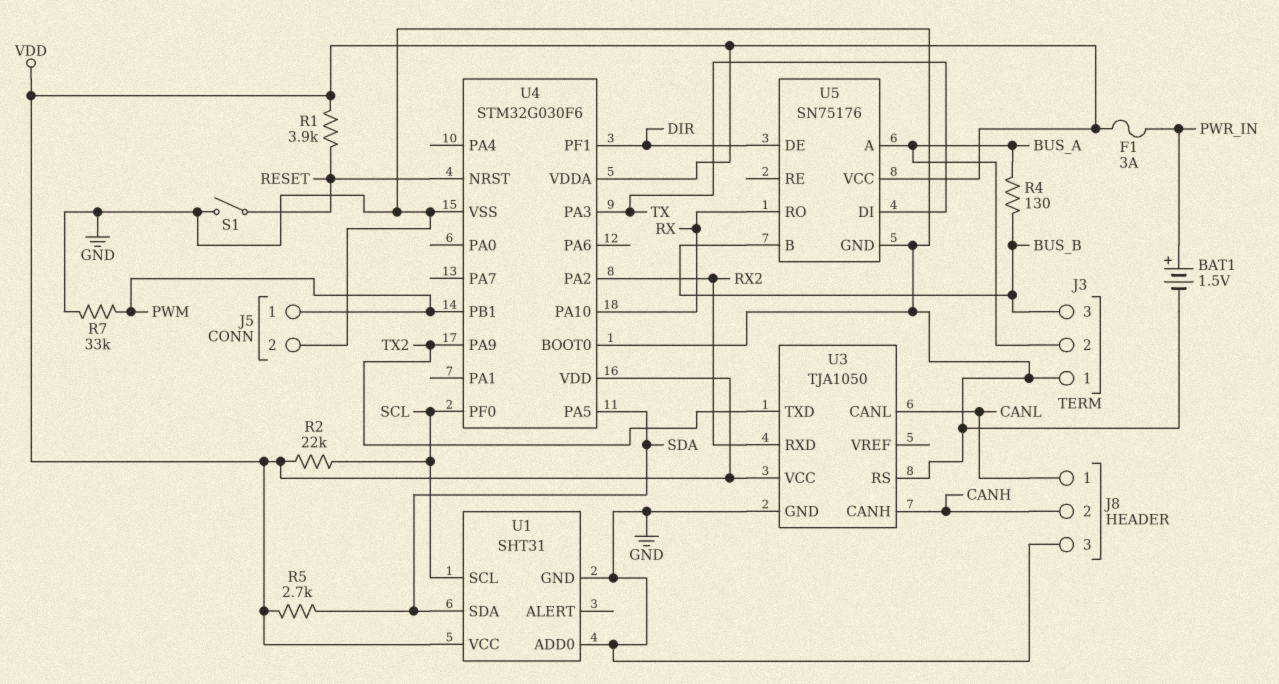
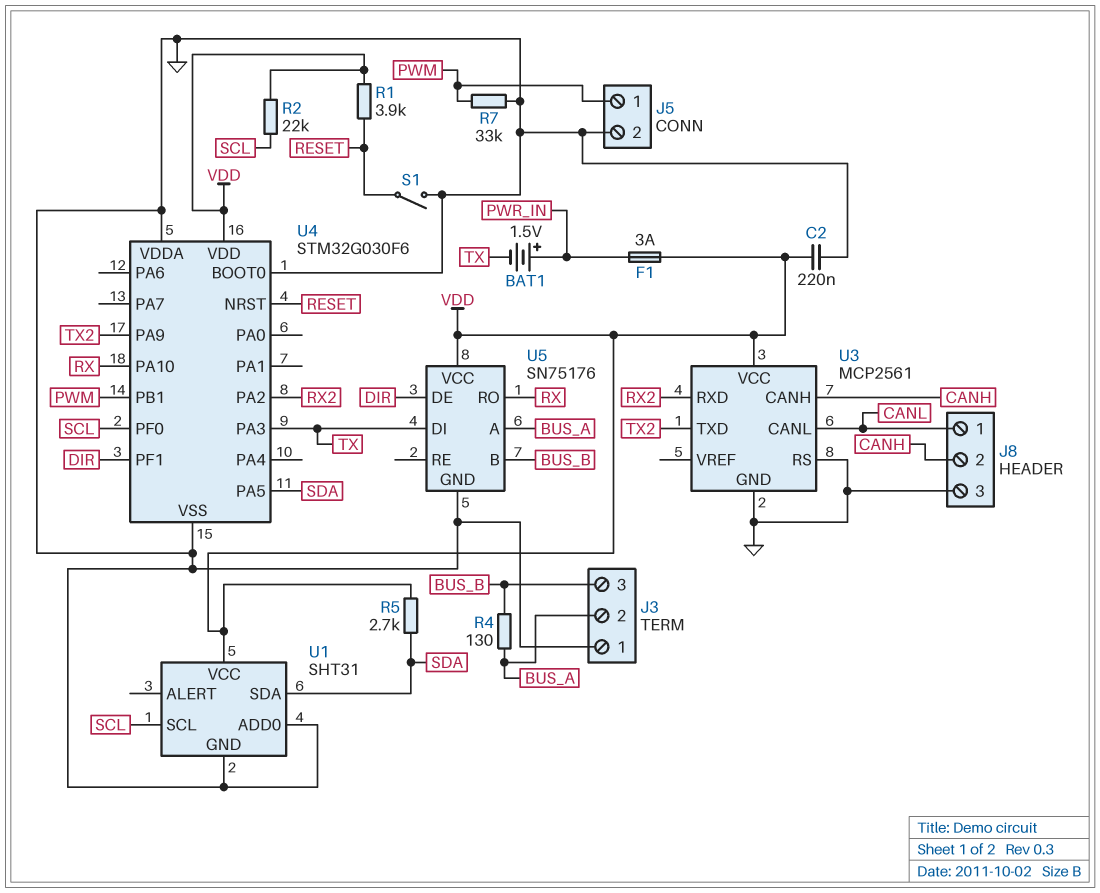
BAT1: 1.5V (plus PWR_IN, minus GND) -> 1.5V (plus PWR_IN, minus TX)
C2: none -> 220nF (GND, VDD)
U3: TJA1050 -> MCP2561
U4 pin VDDA: VDD -> GND

